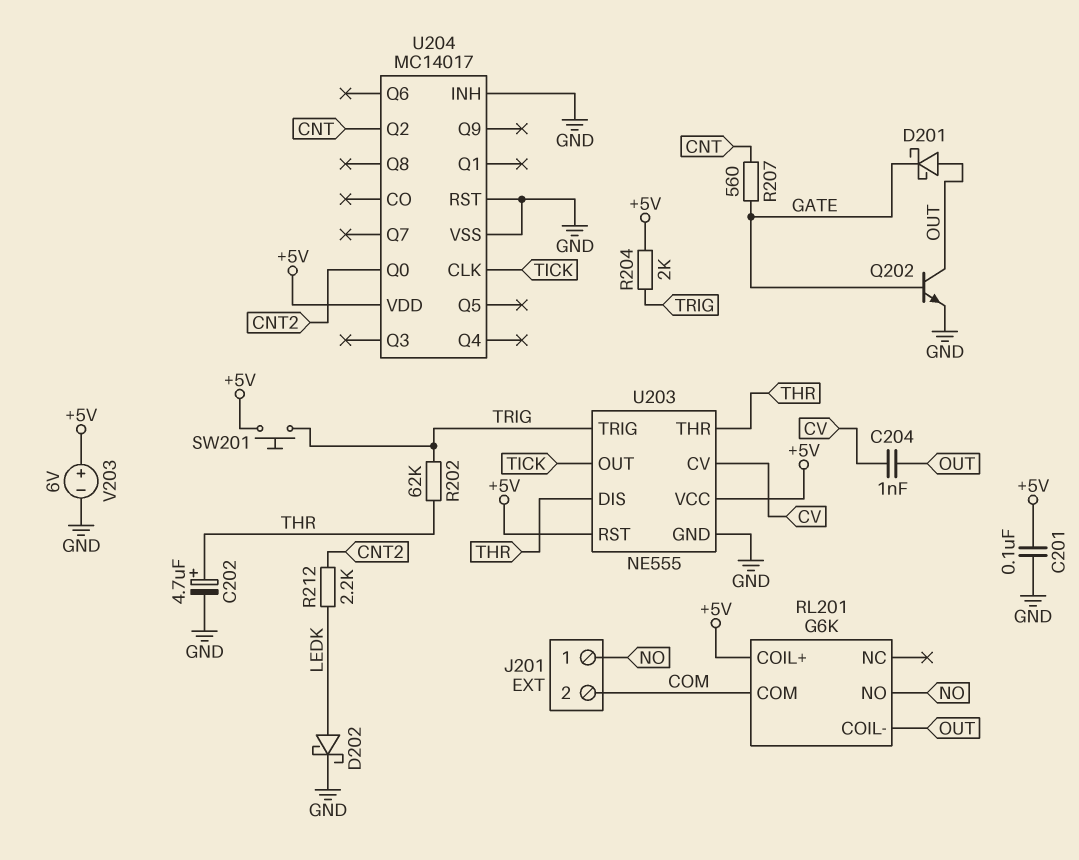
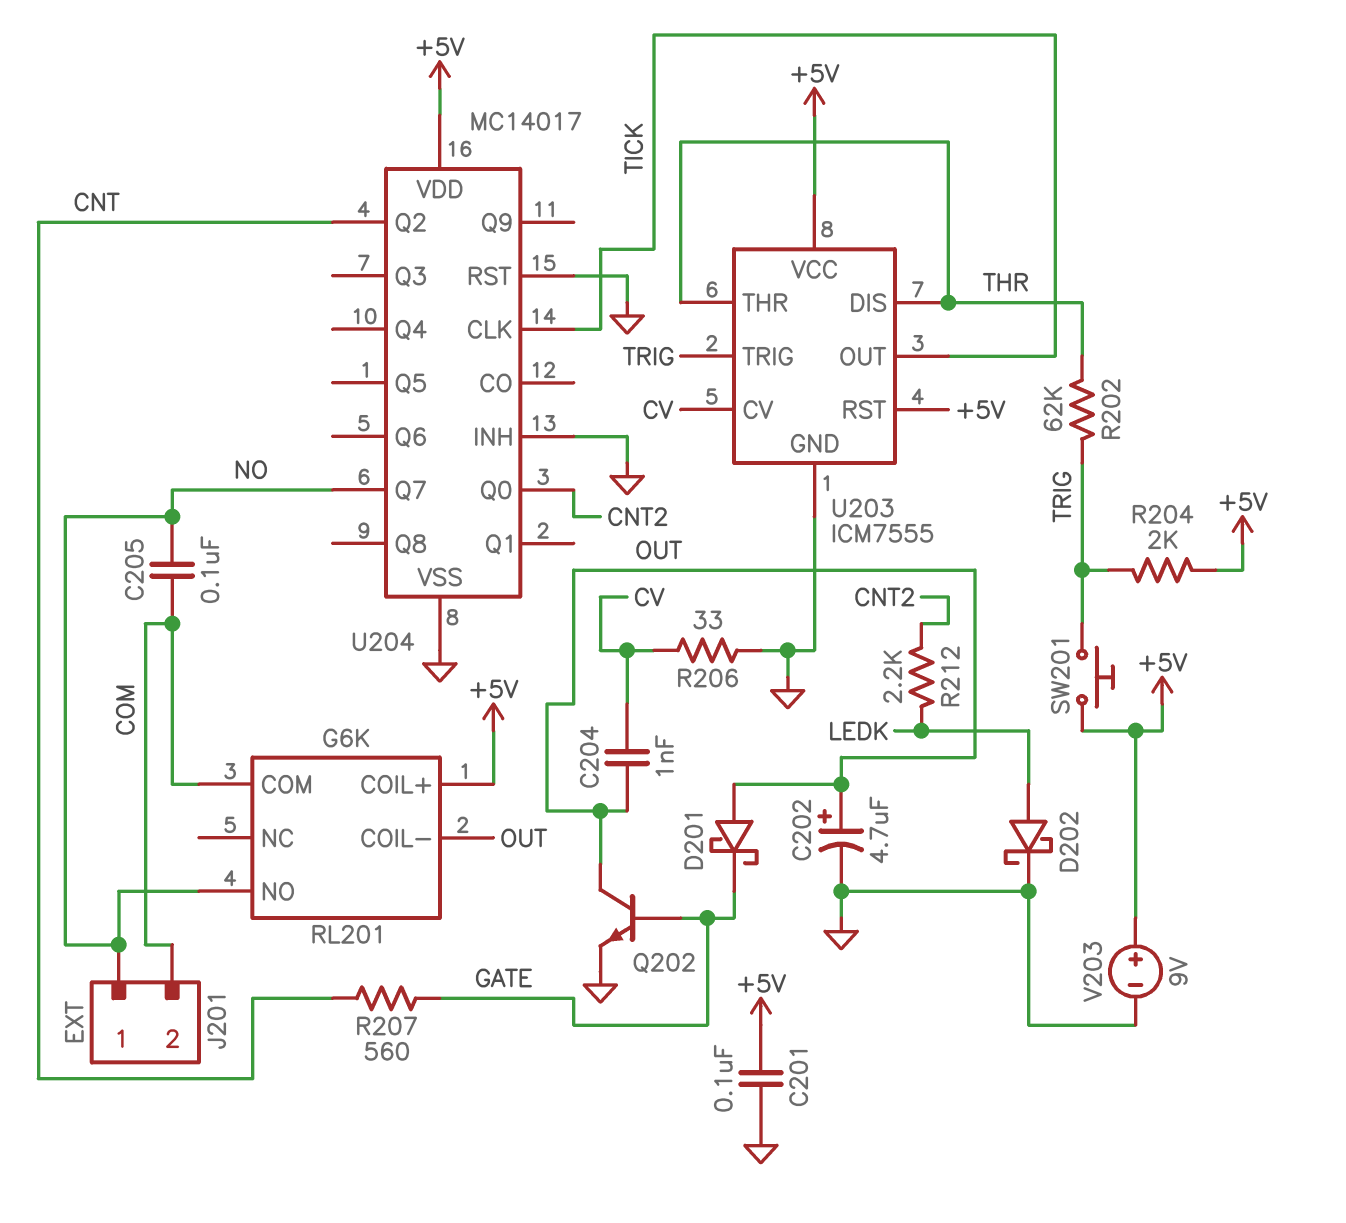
C202: 4.7uF (plus THR, minus GND) -> 4.7uF (plus OUT, minus GND)
C205: none -> 100nF (COM, NO)
R206: none -> 33 (CV, GND)
U203: NE555 -> ICM7555
U204 pin Q7: none -> NO
V203: 6V (plus +5V, minus GND) -> 9V (plus +5V, minus GND)

